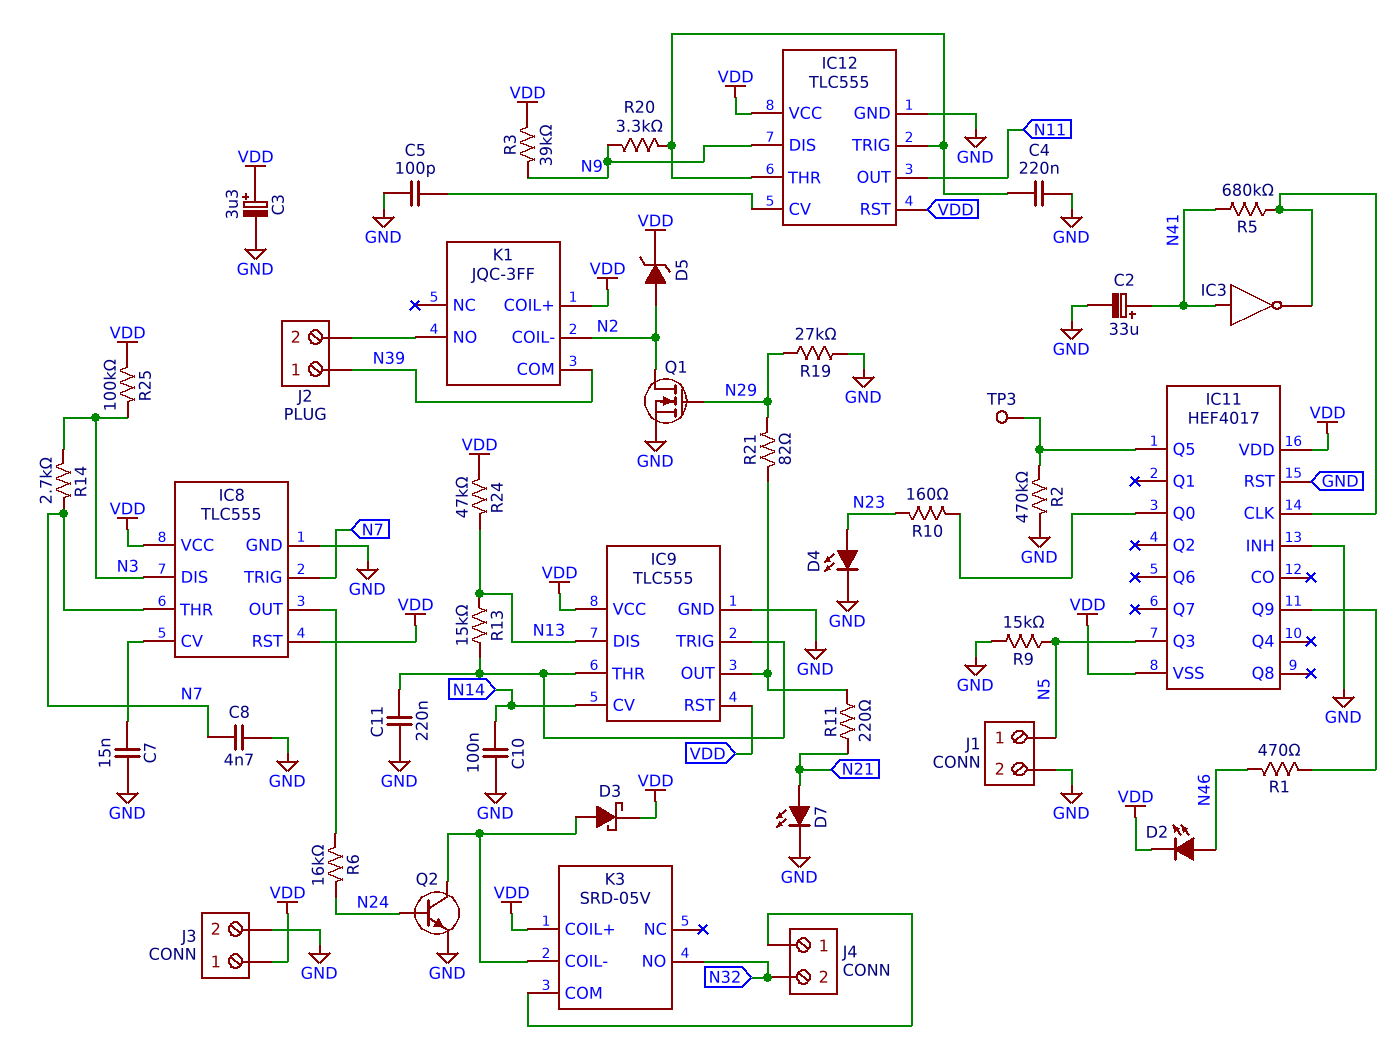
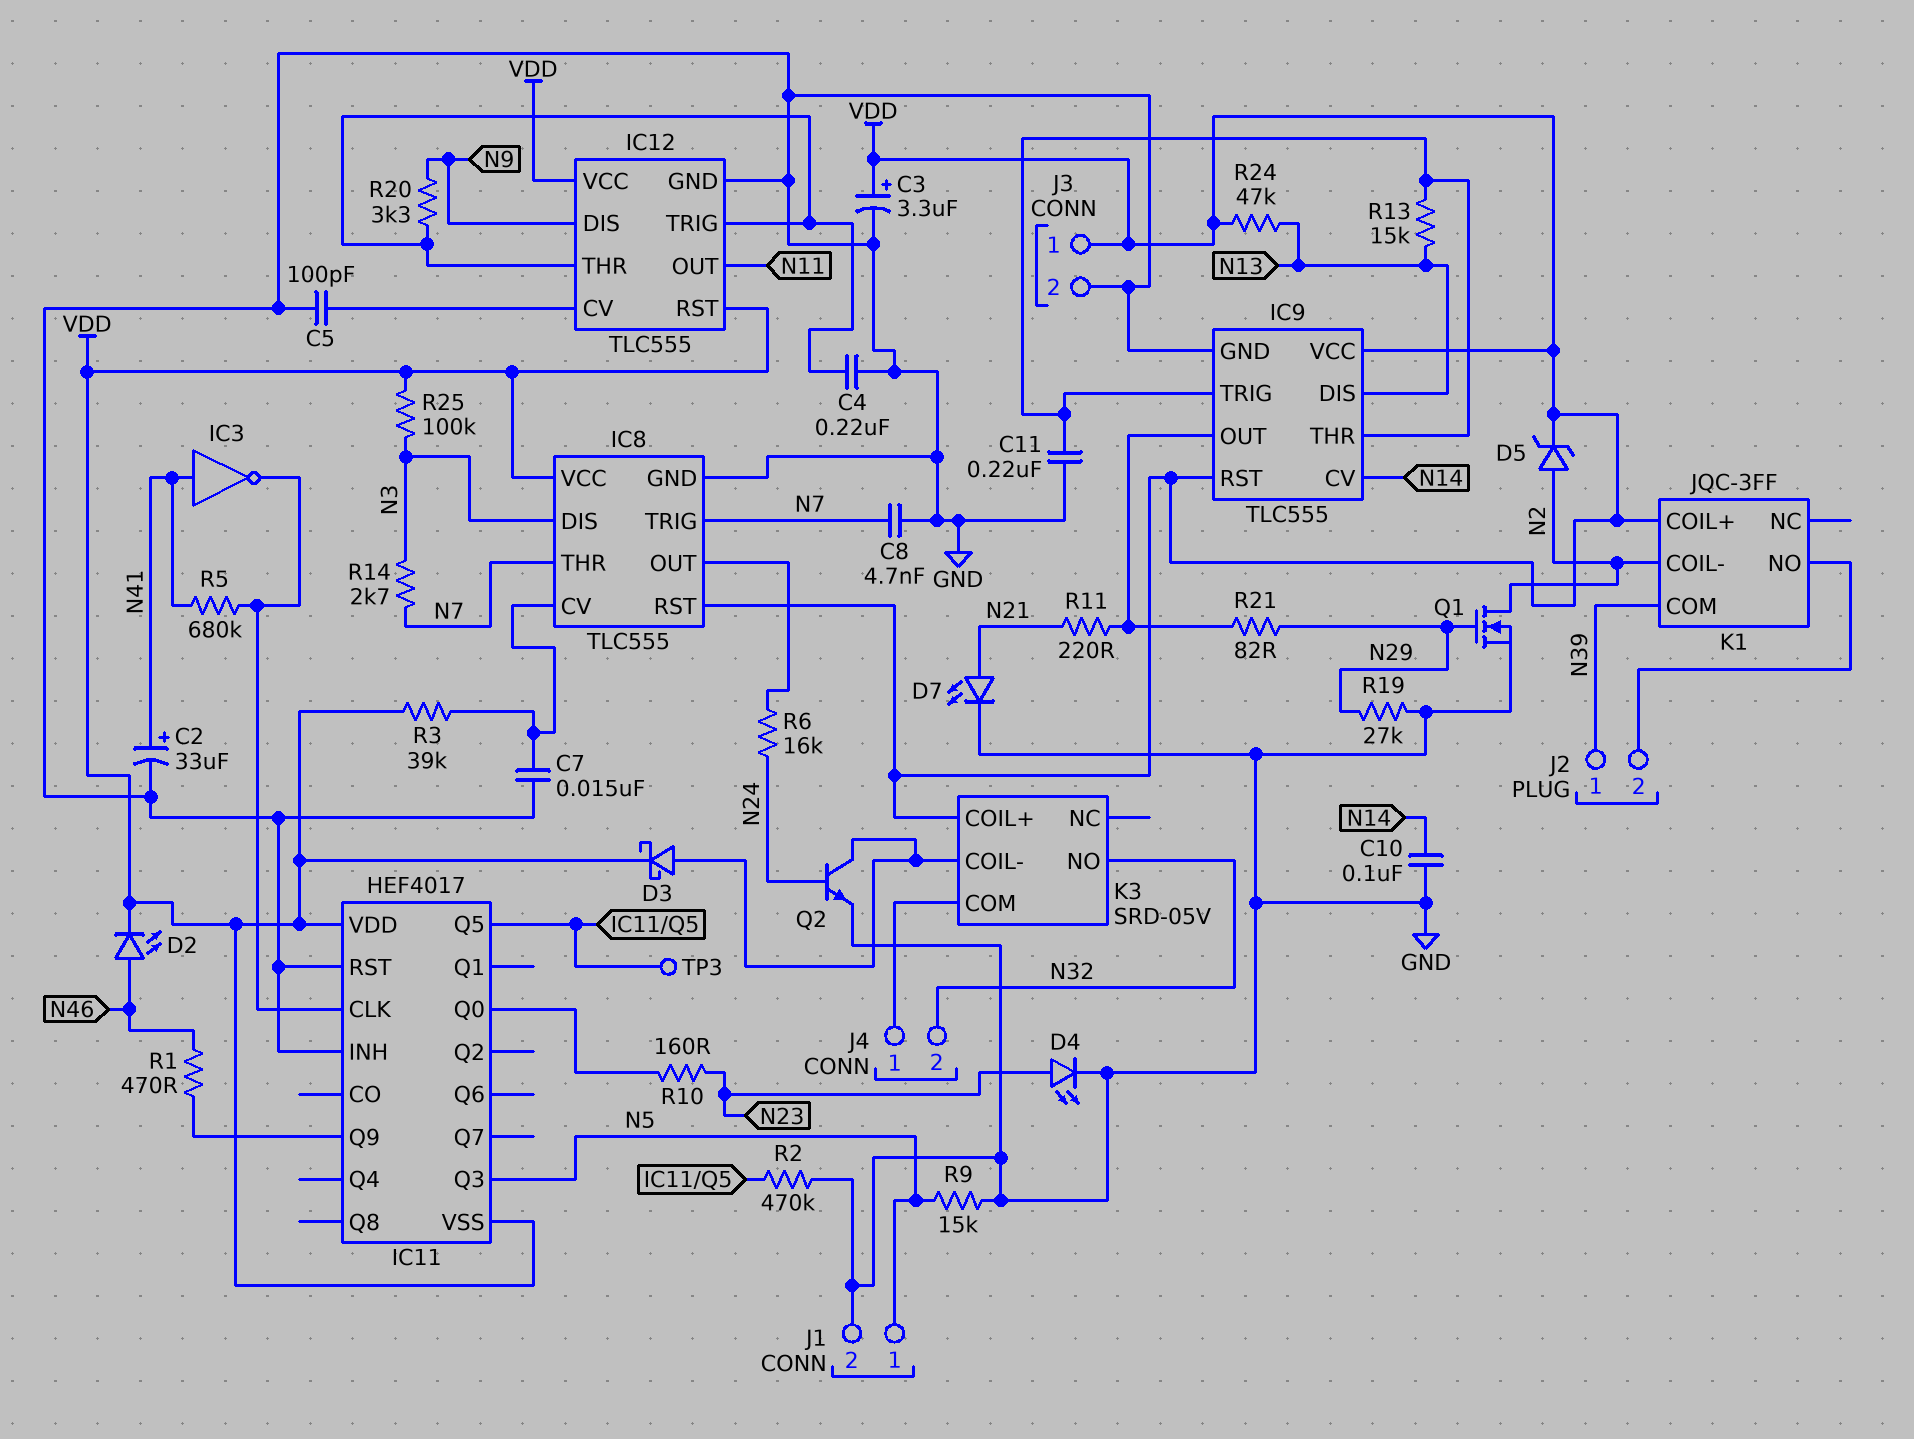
R3: 39k (N9, VDD) -> 39k (IC8/CV, VDD)

